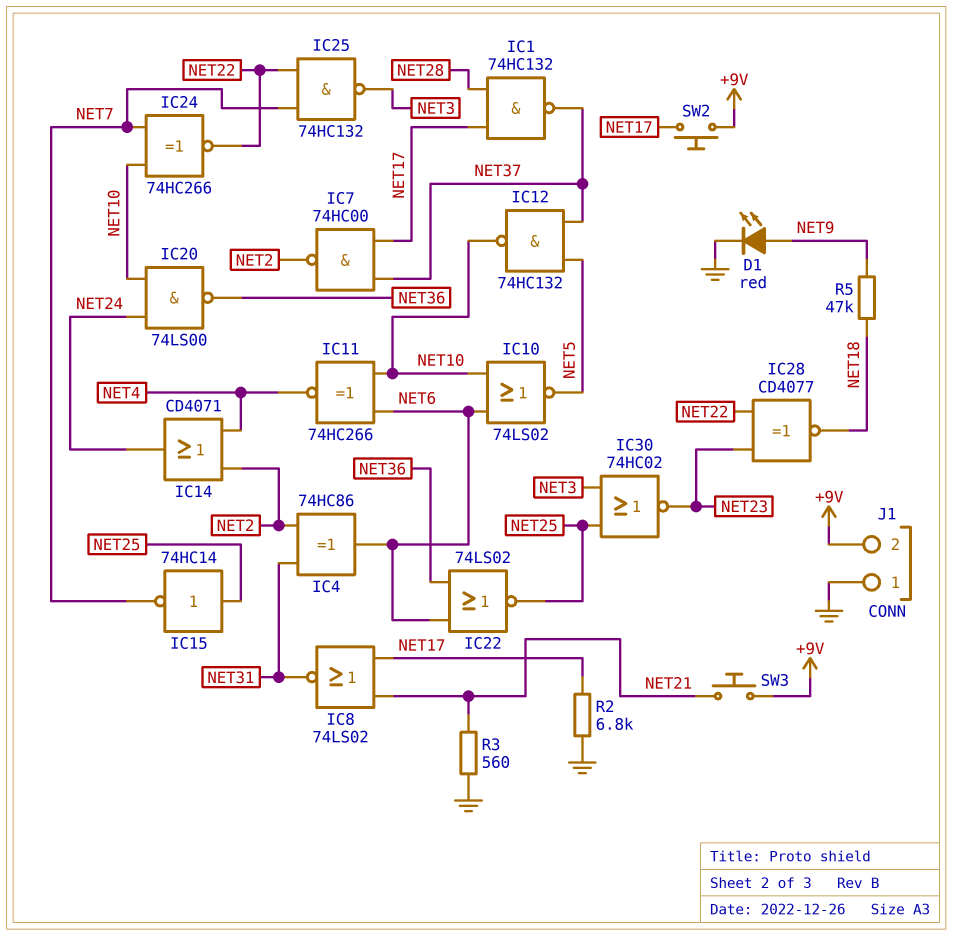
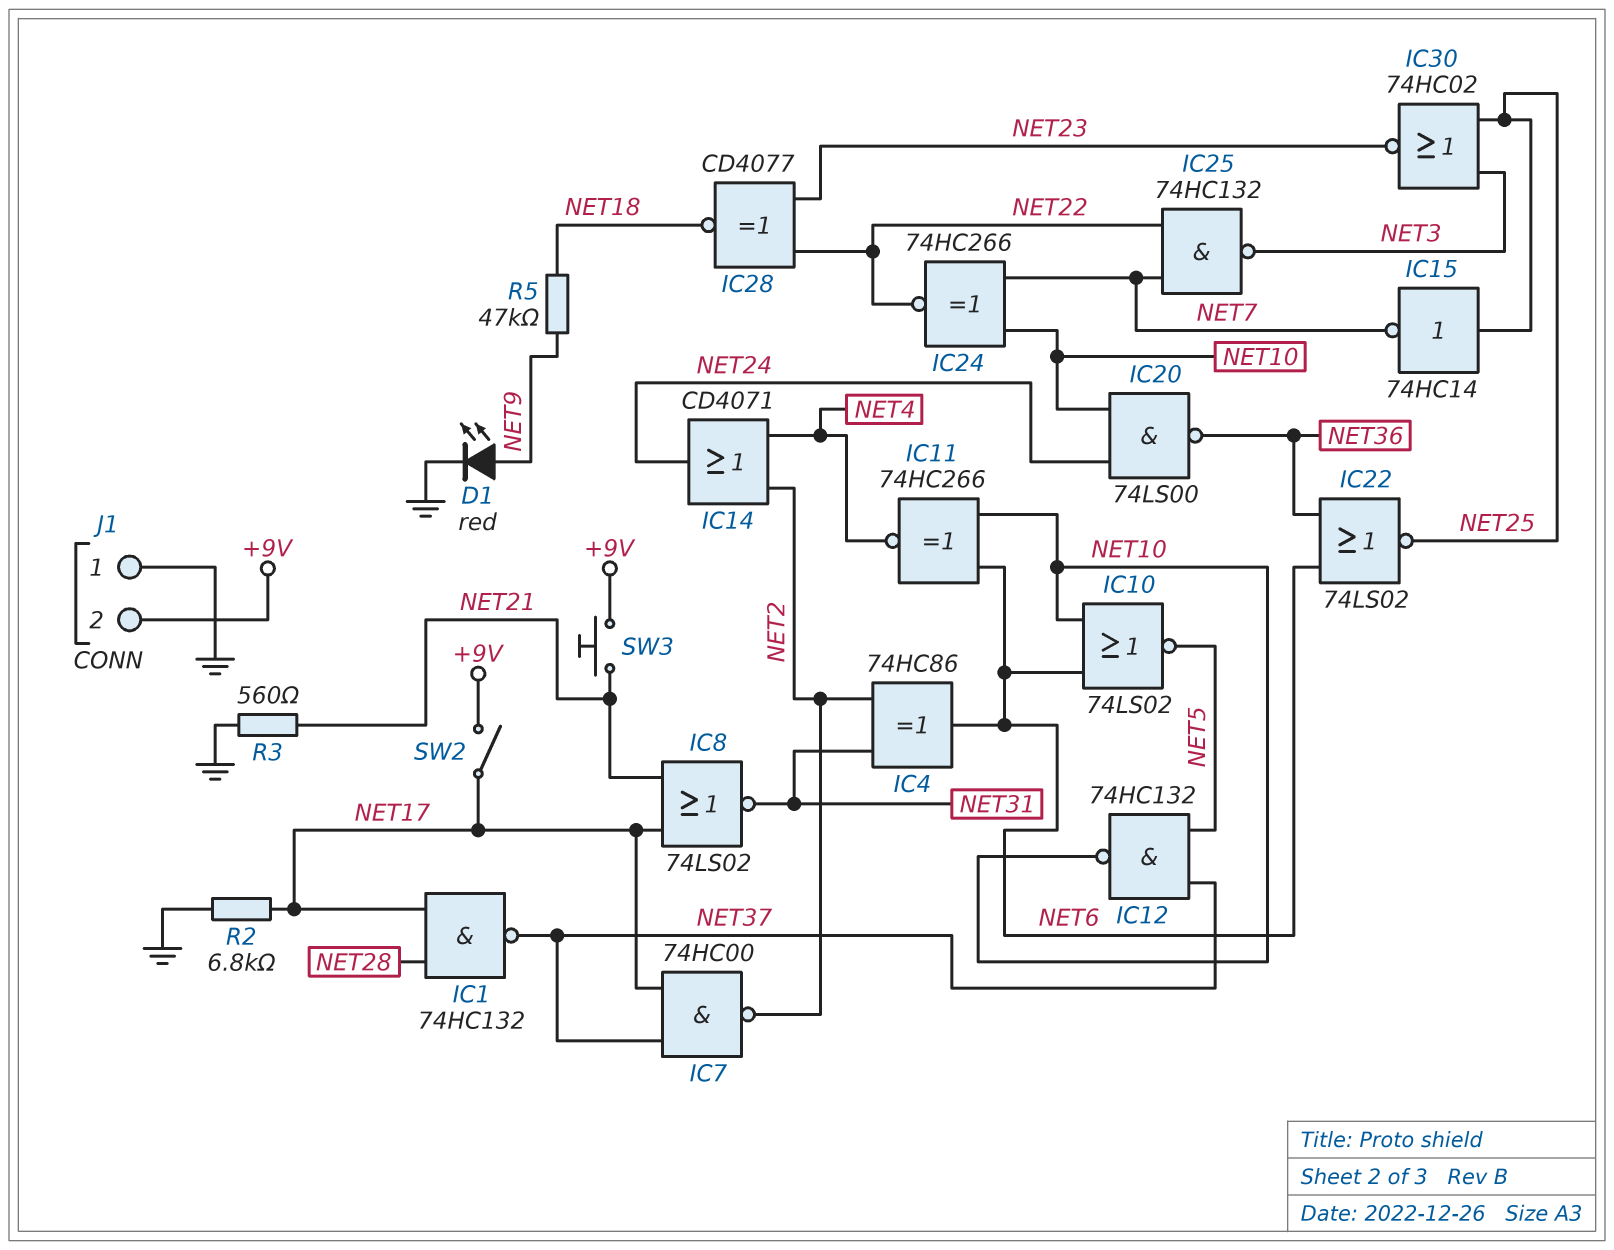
SW2: button (+9V, NET17) -> switch (+9V, NET17)

